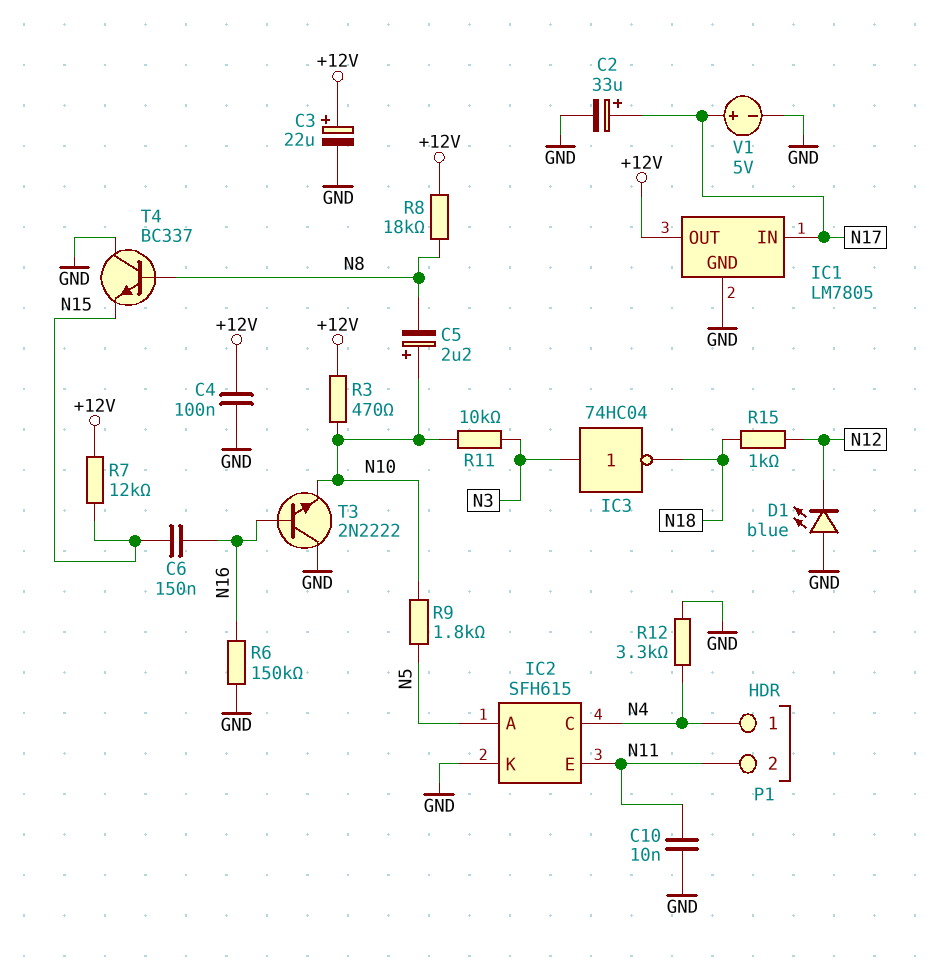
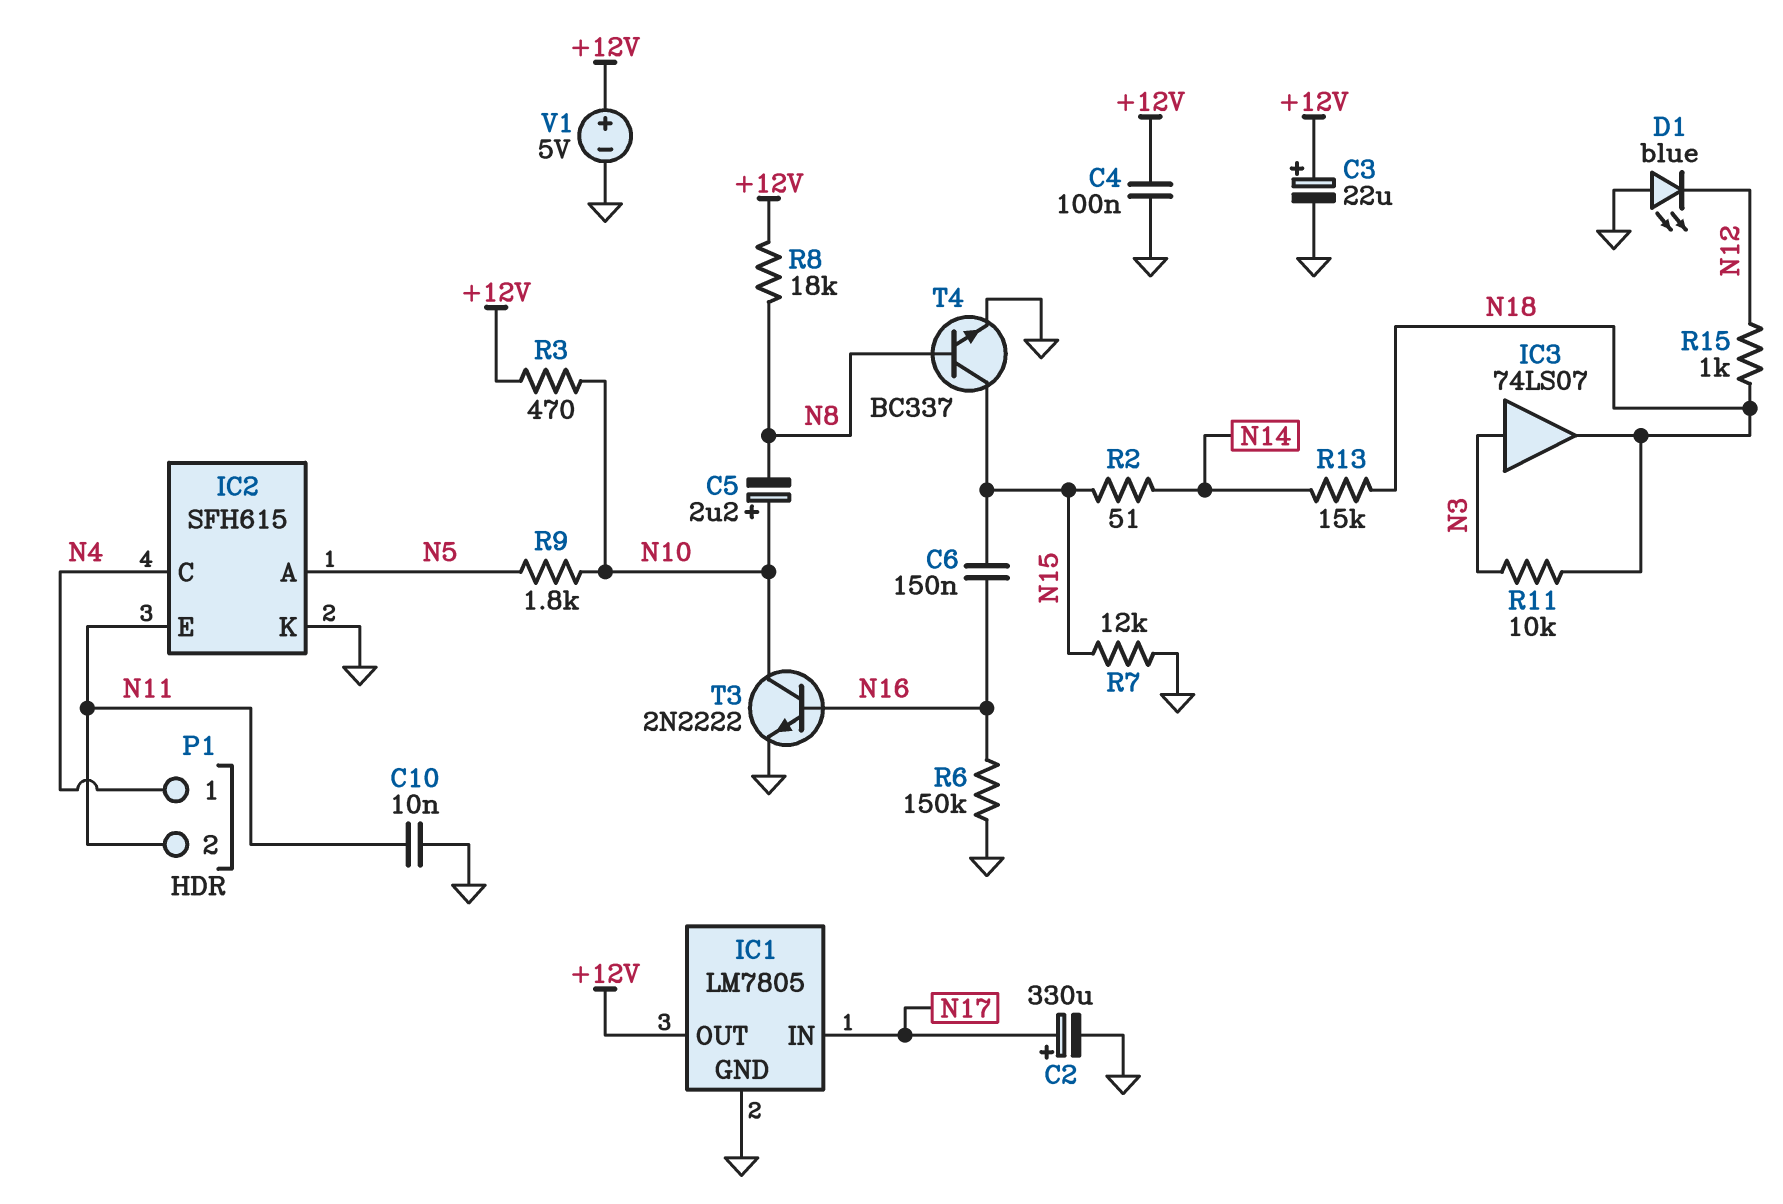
C2: 33uF (plus N17, minus GND) -> 330uF (plus N17, minus GND)
IC3: NOT 74HC04 (in N3, out N18) -> buffer 74LS07 (in N3, out N18)
R2: none -> 51 (N14, N15)
R7: 12k (+12V, N15) -> 12k (GND, N15)
R11: 10k (N3, N10) -> 10k (N3, N18)
R12: 3.3k (GND, N4) -> none
R13: none -> 15k (N14, N18)
T3: NPN 2N2222 (B N16, C GND, E N10) -> NPN 2N2222 (B N16, C N10, E GND)
T4: NPN BC337 (B N8, C GND, E N15) -> NPN BC337 (B N8, C N15, E GND)
V1: 5V (plus N17, minus GND) -> 5V (plus +12V, minus GND)

